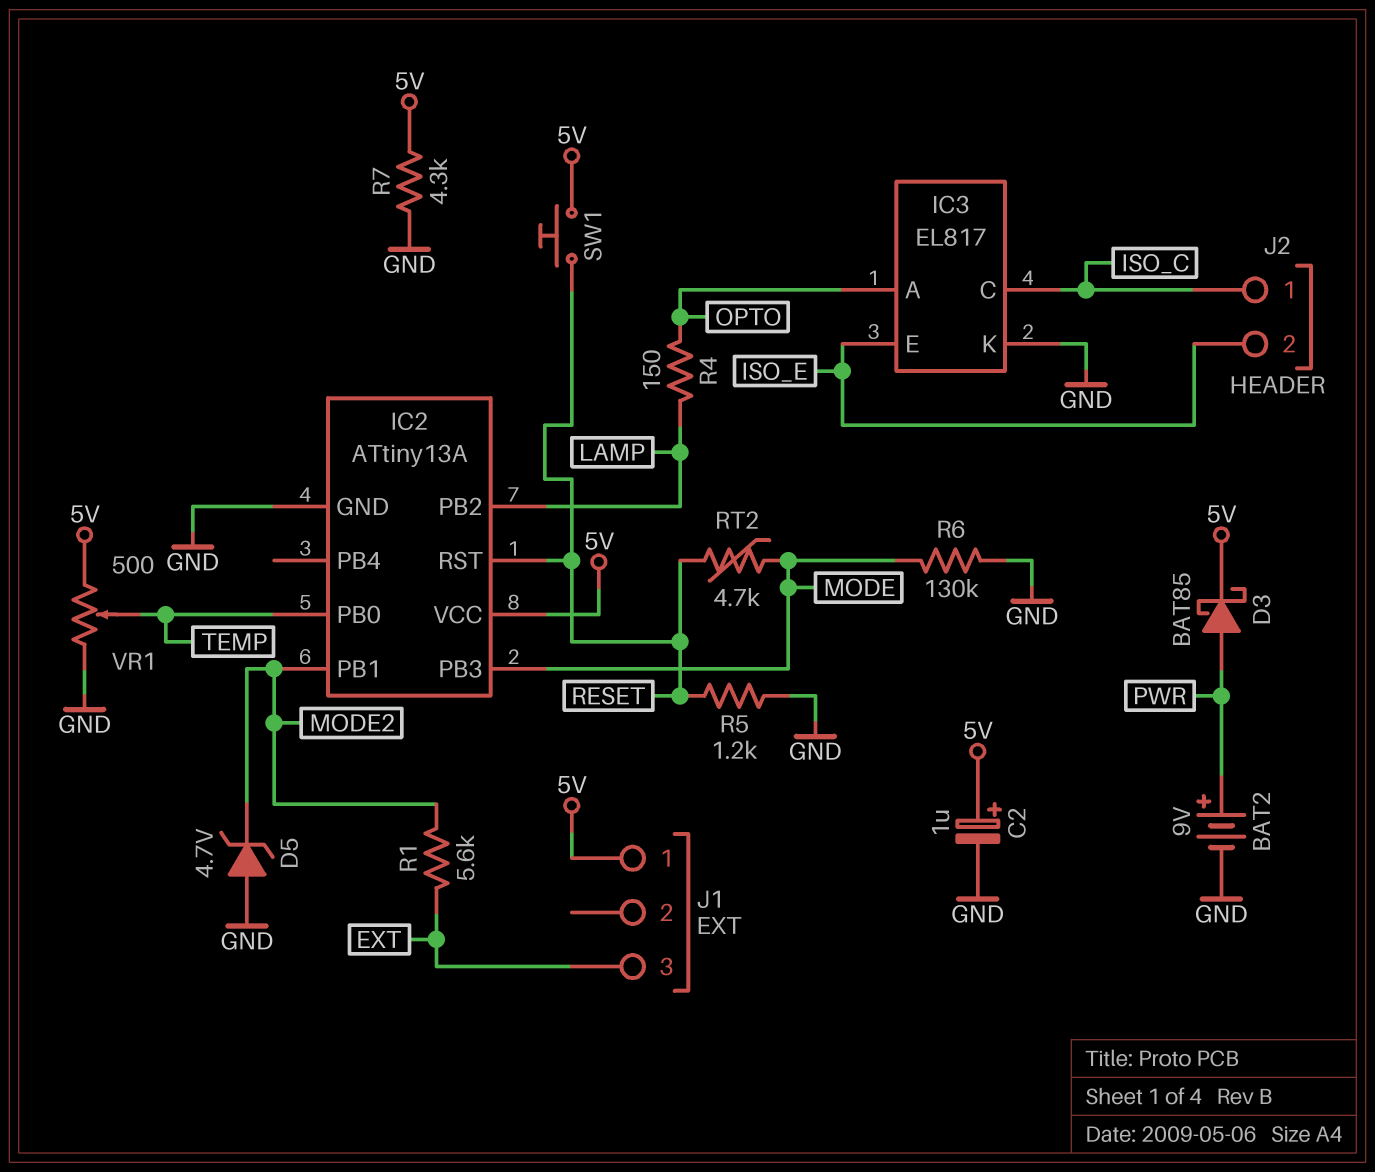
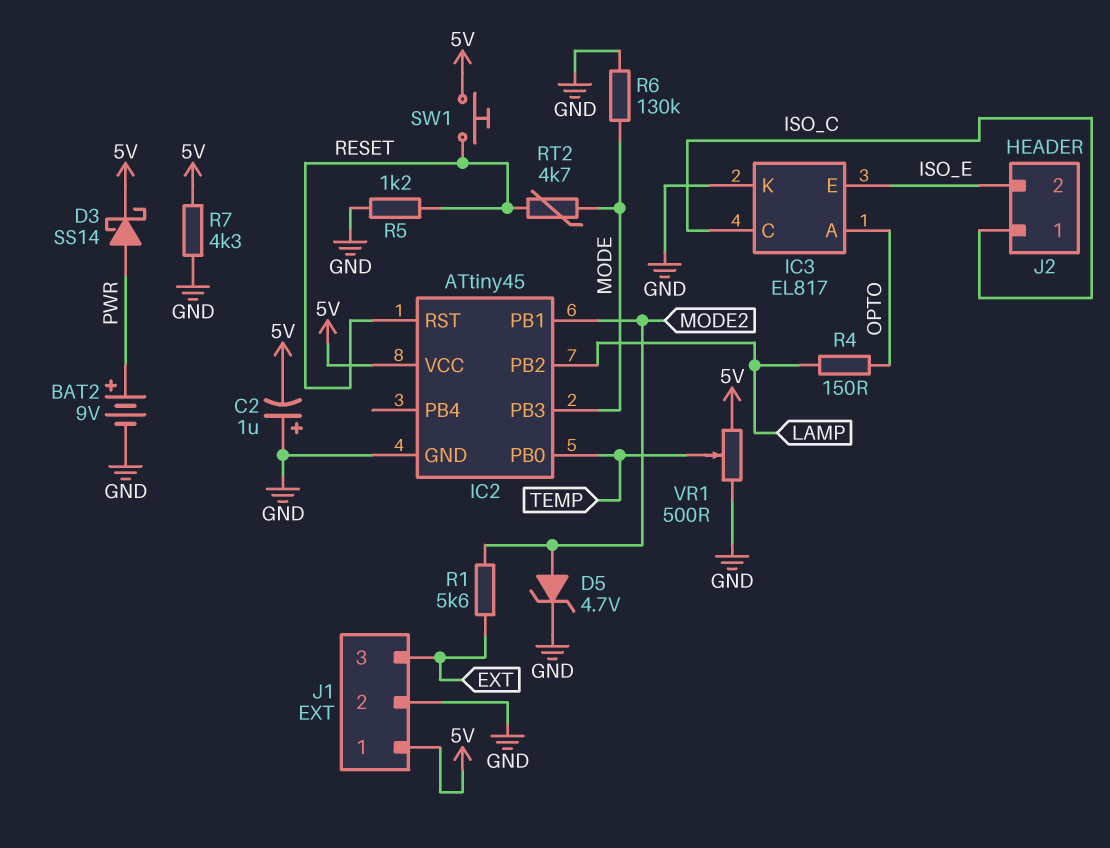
C2: 1uF (plus 5V, minus GND) -> 1uF (plus GND, minus 5V)
D3: schottky BAT85 (A PWR, K 5V) -> schottky SS14 (A PWR, K 5V)
D5: zener 4.7V (A GND, K MODE2) -> zener 4.7V (A MODE2, K GND)
IC2: ATtiny13A -> ATtiny45
J1 pin 2: none -> GND

